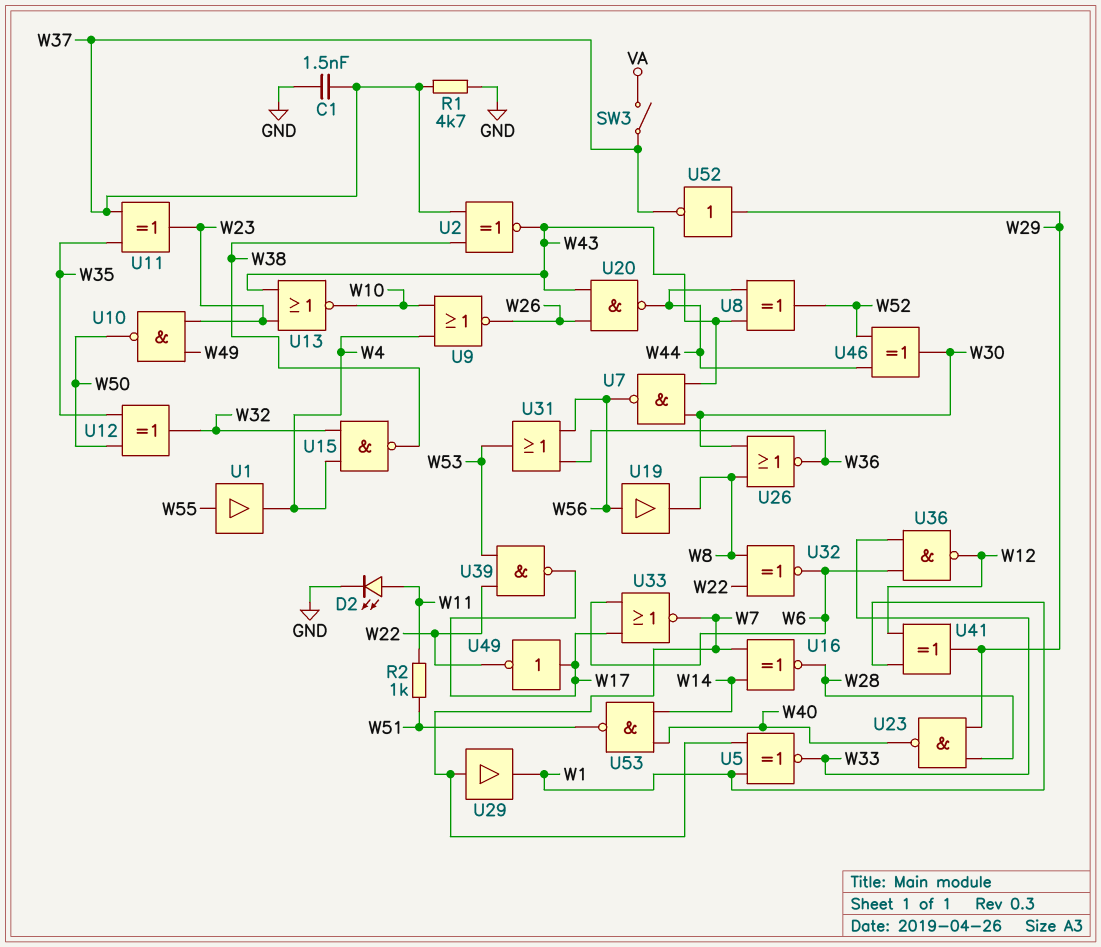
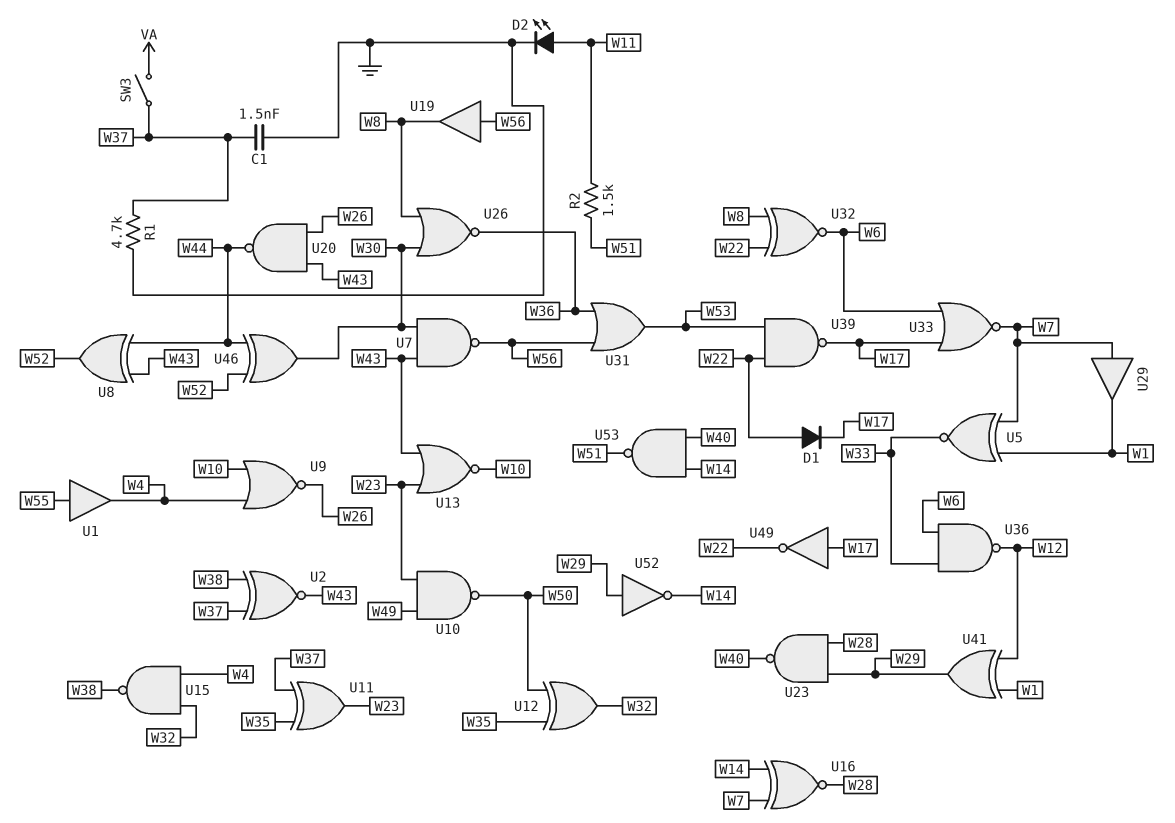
D1: none -> diode (A W22, K W17)
R2: 1k (W11, W51) -> 1.5k (W11, W51)
U52: NOT (in W29, out W37) -> NOT (in W29, out W14)

